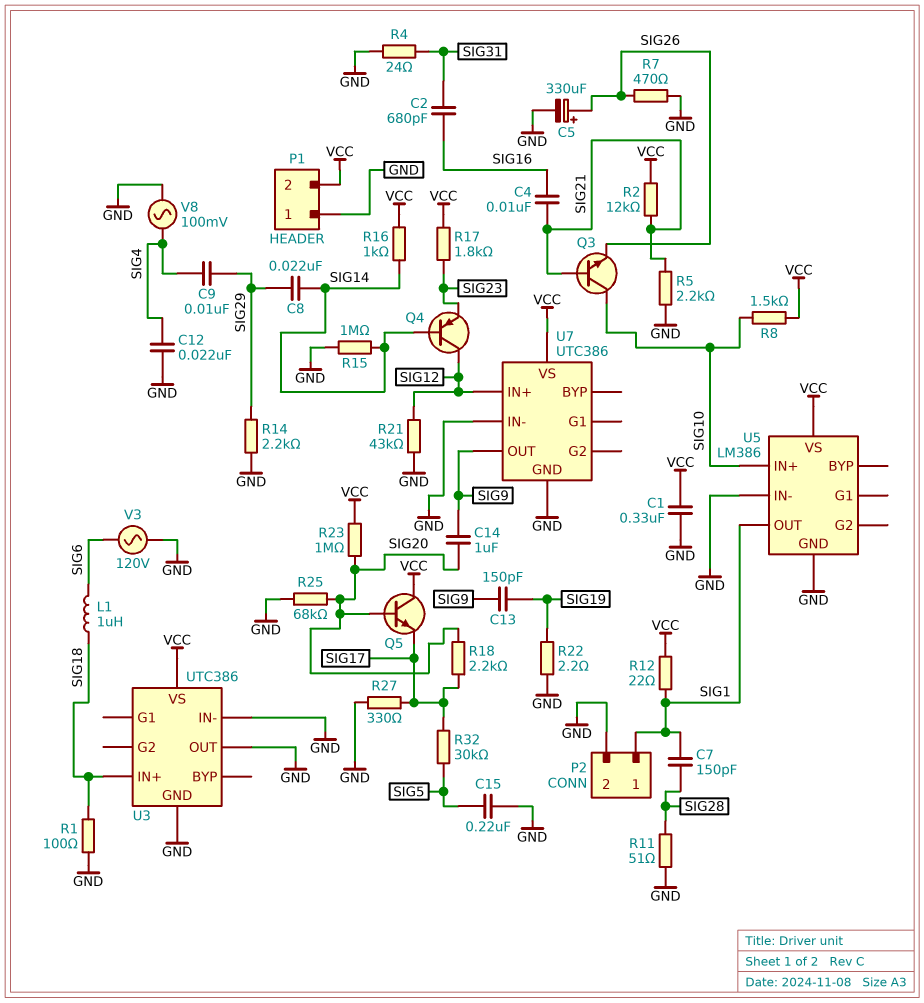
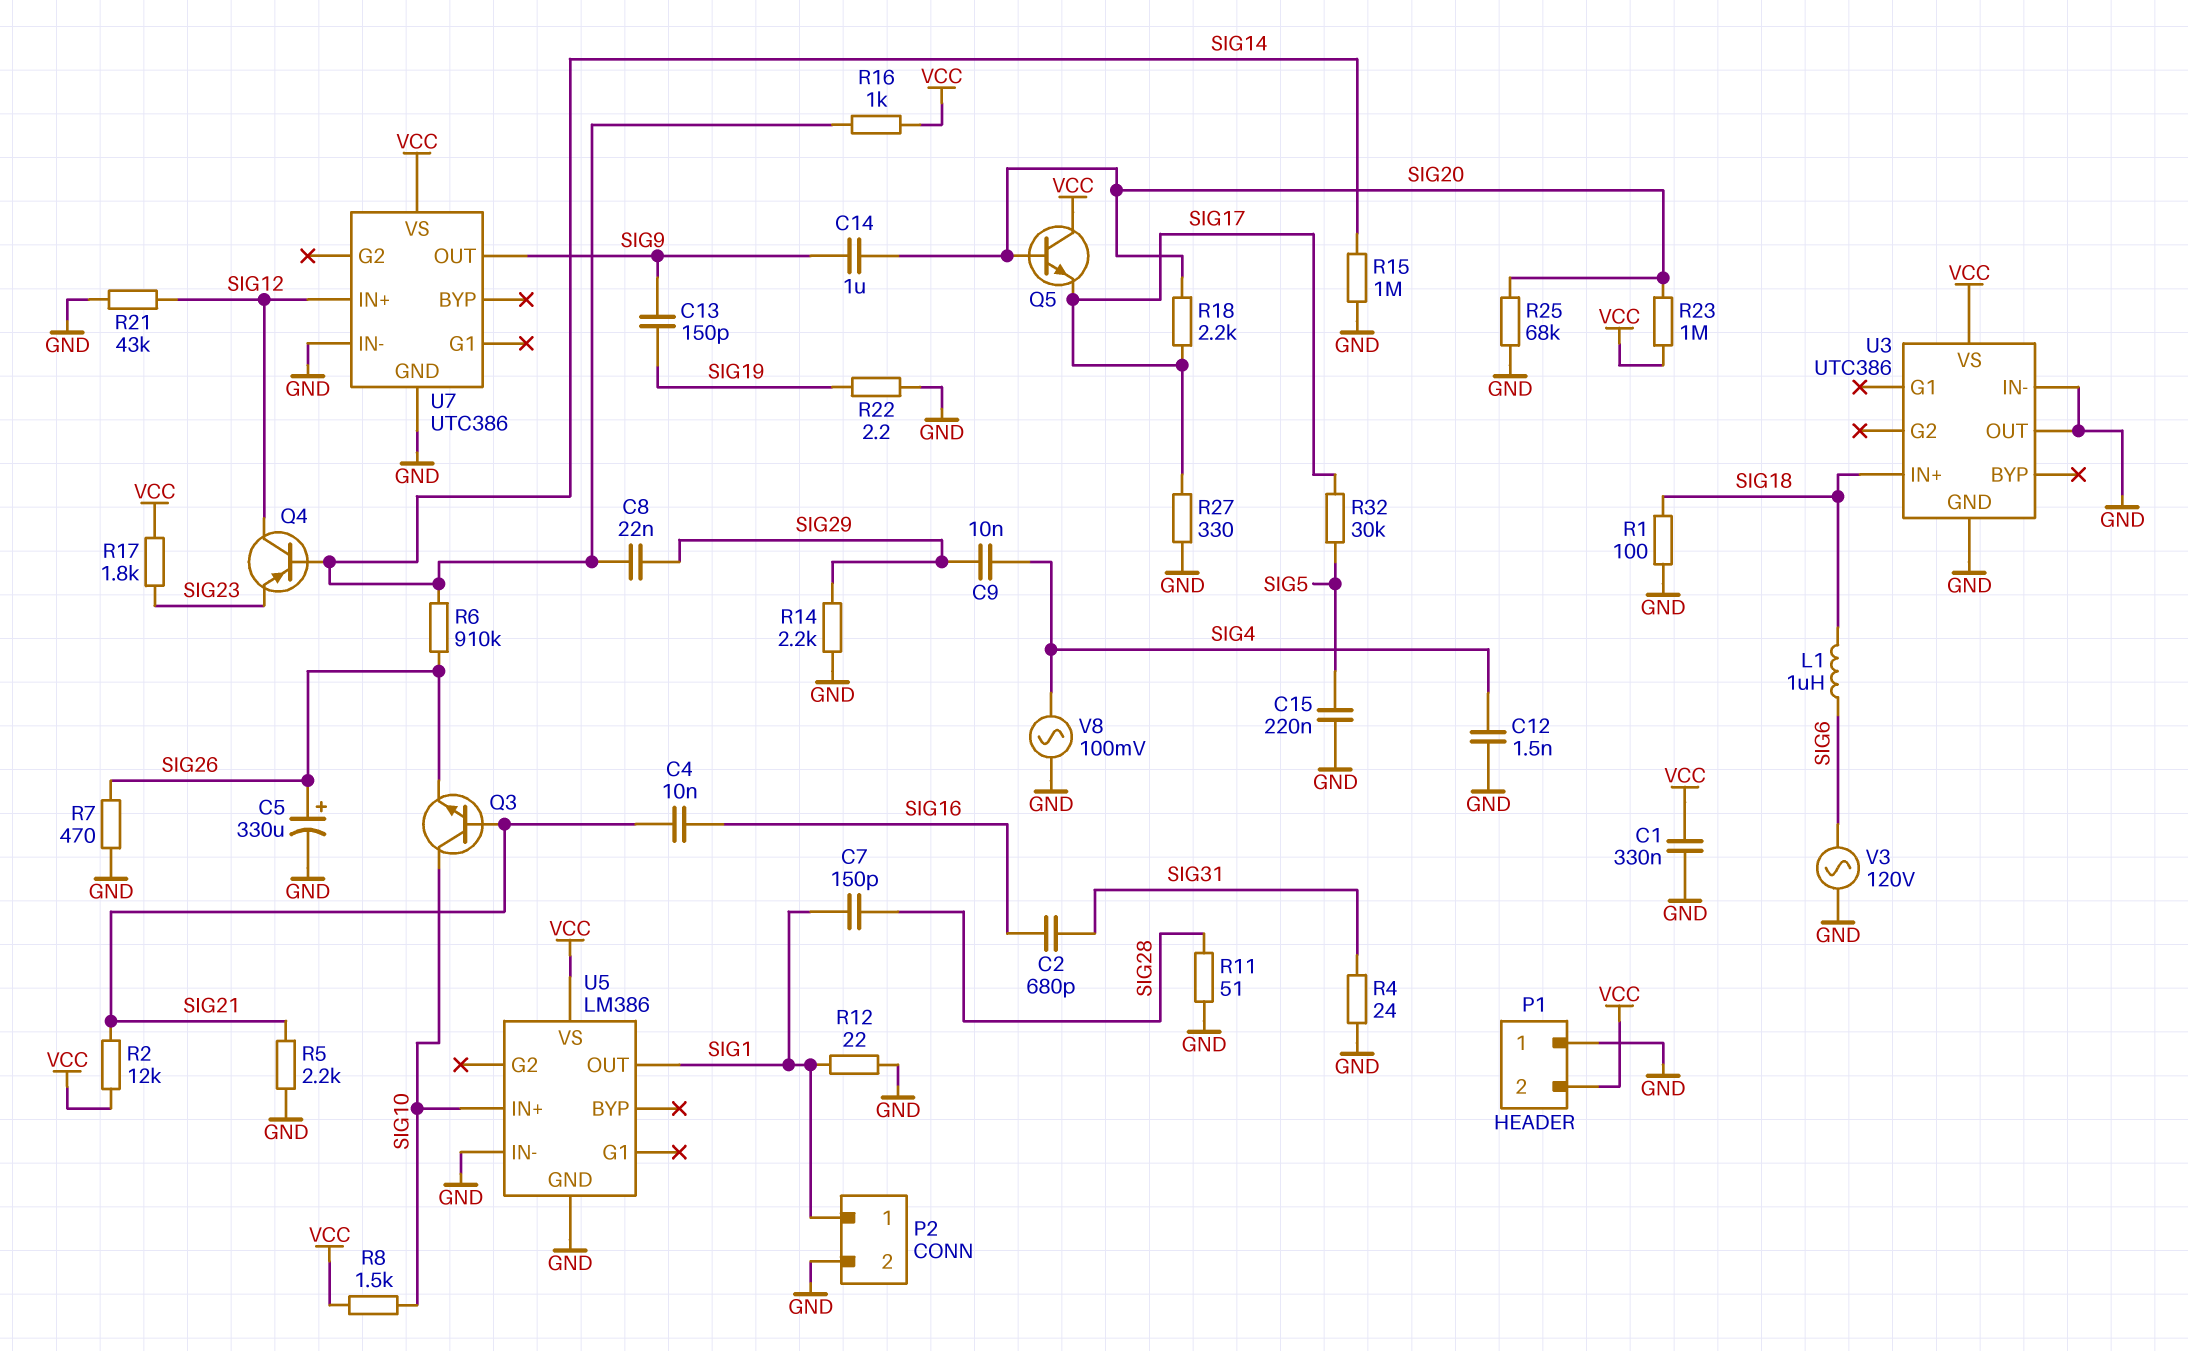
C12: 22nF (GND, SIG4) -> 1.5nF (GND, SIG4)
R6: none -> 910k (SIG14, SIG26)
R12: 22 (SIG1, VCC) -> 22 (GND, SIG1)

